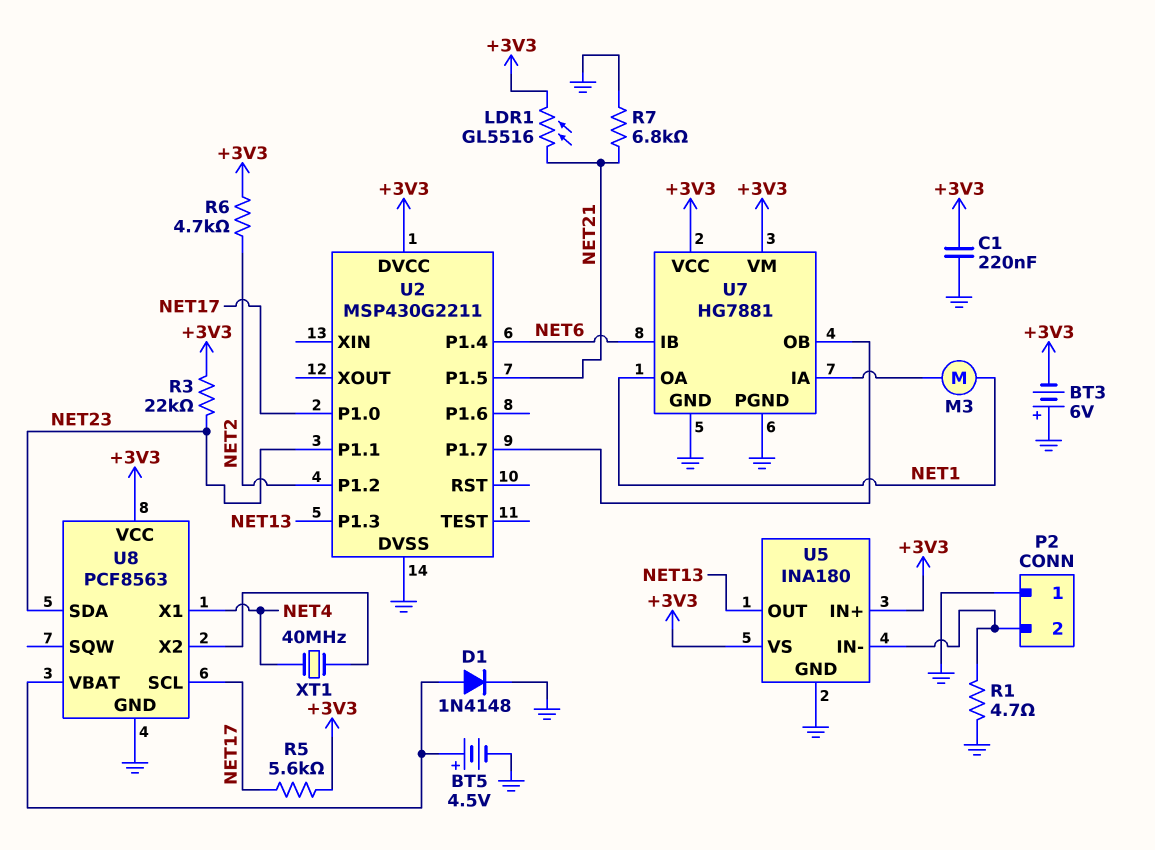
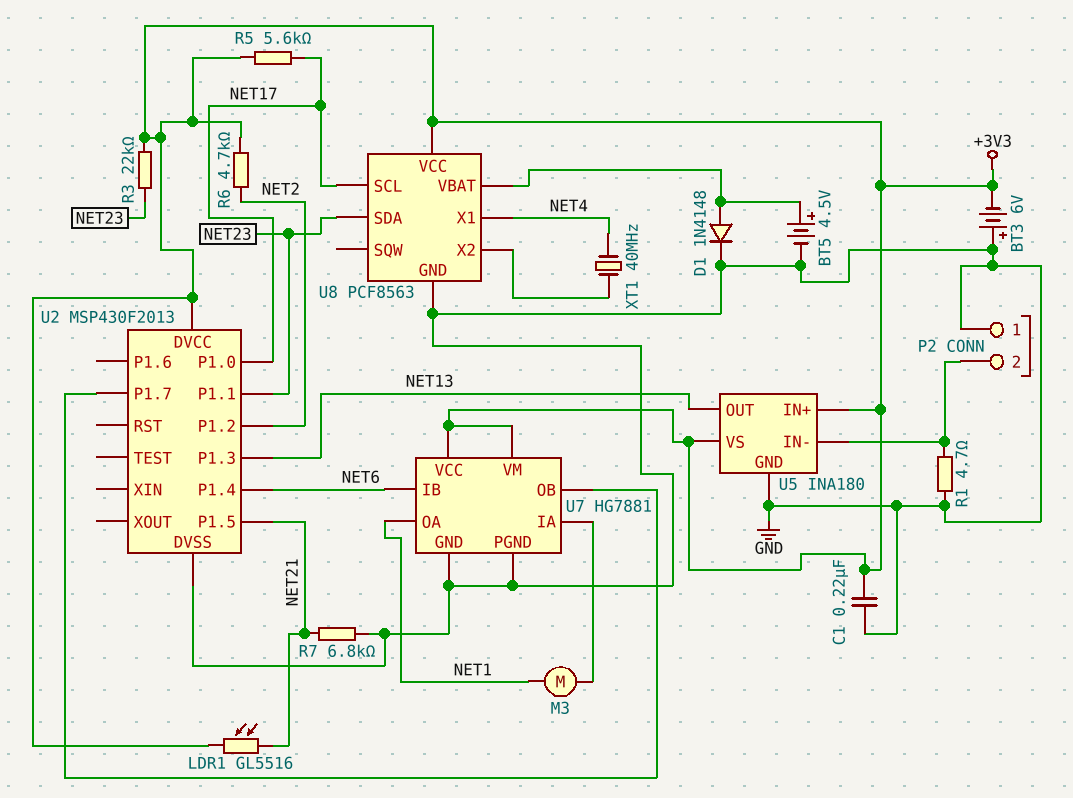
U2: MSP430G2211 -> MSP430F2013

